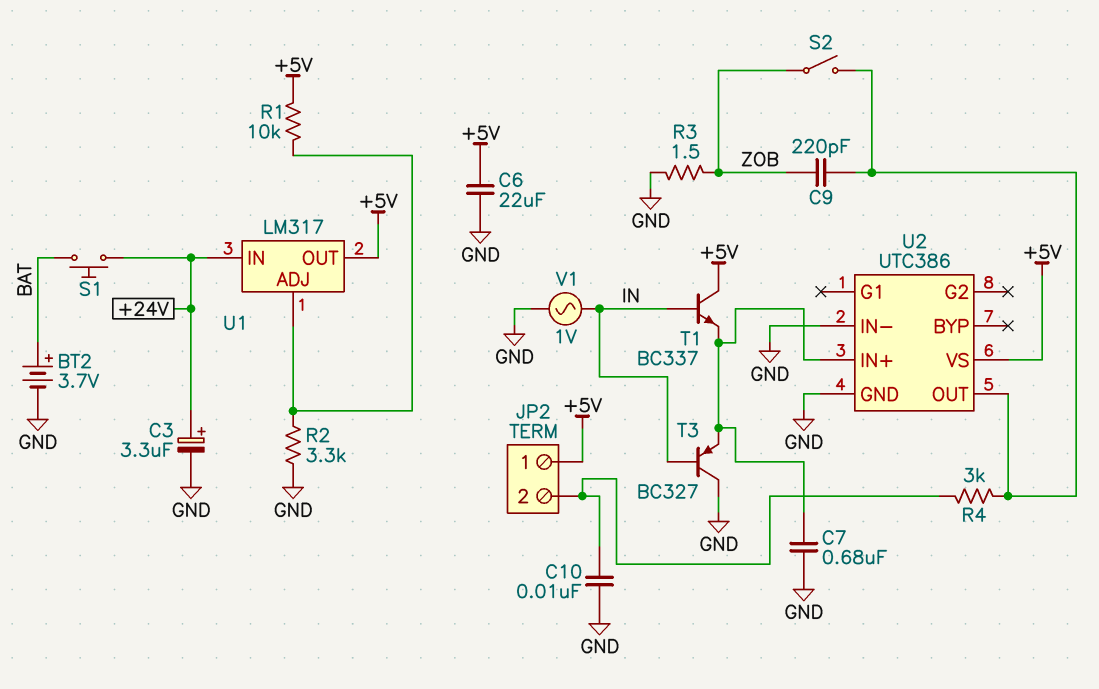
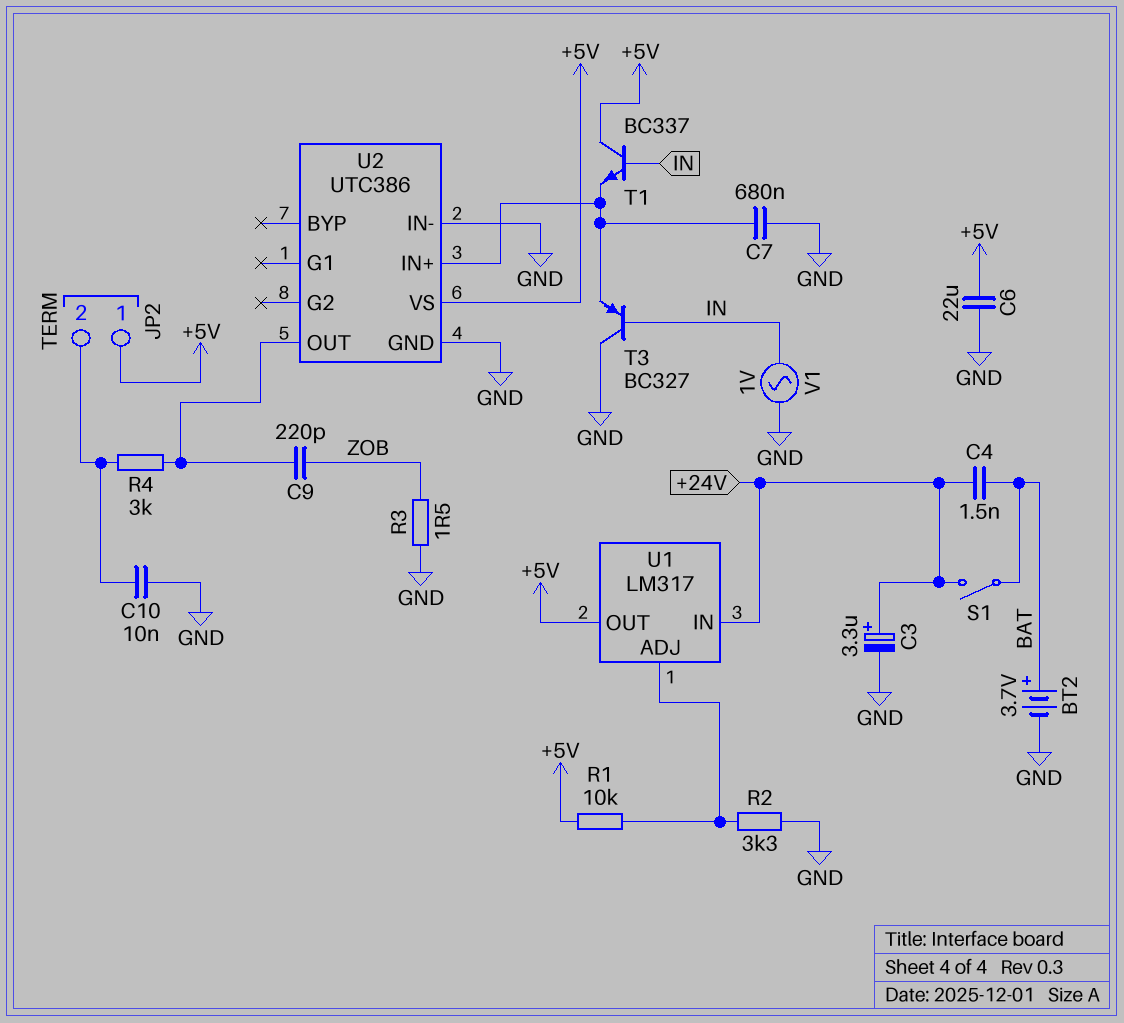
C4: none -> 1.5nF (+24V, BAT)
S1: button (+24V, BAT) -> switch (+24V, BAT)
S2: switch (U2/OUT, ZOB) -> none

